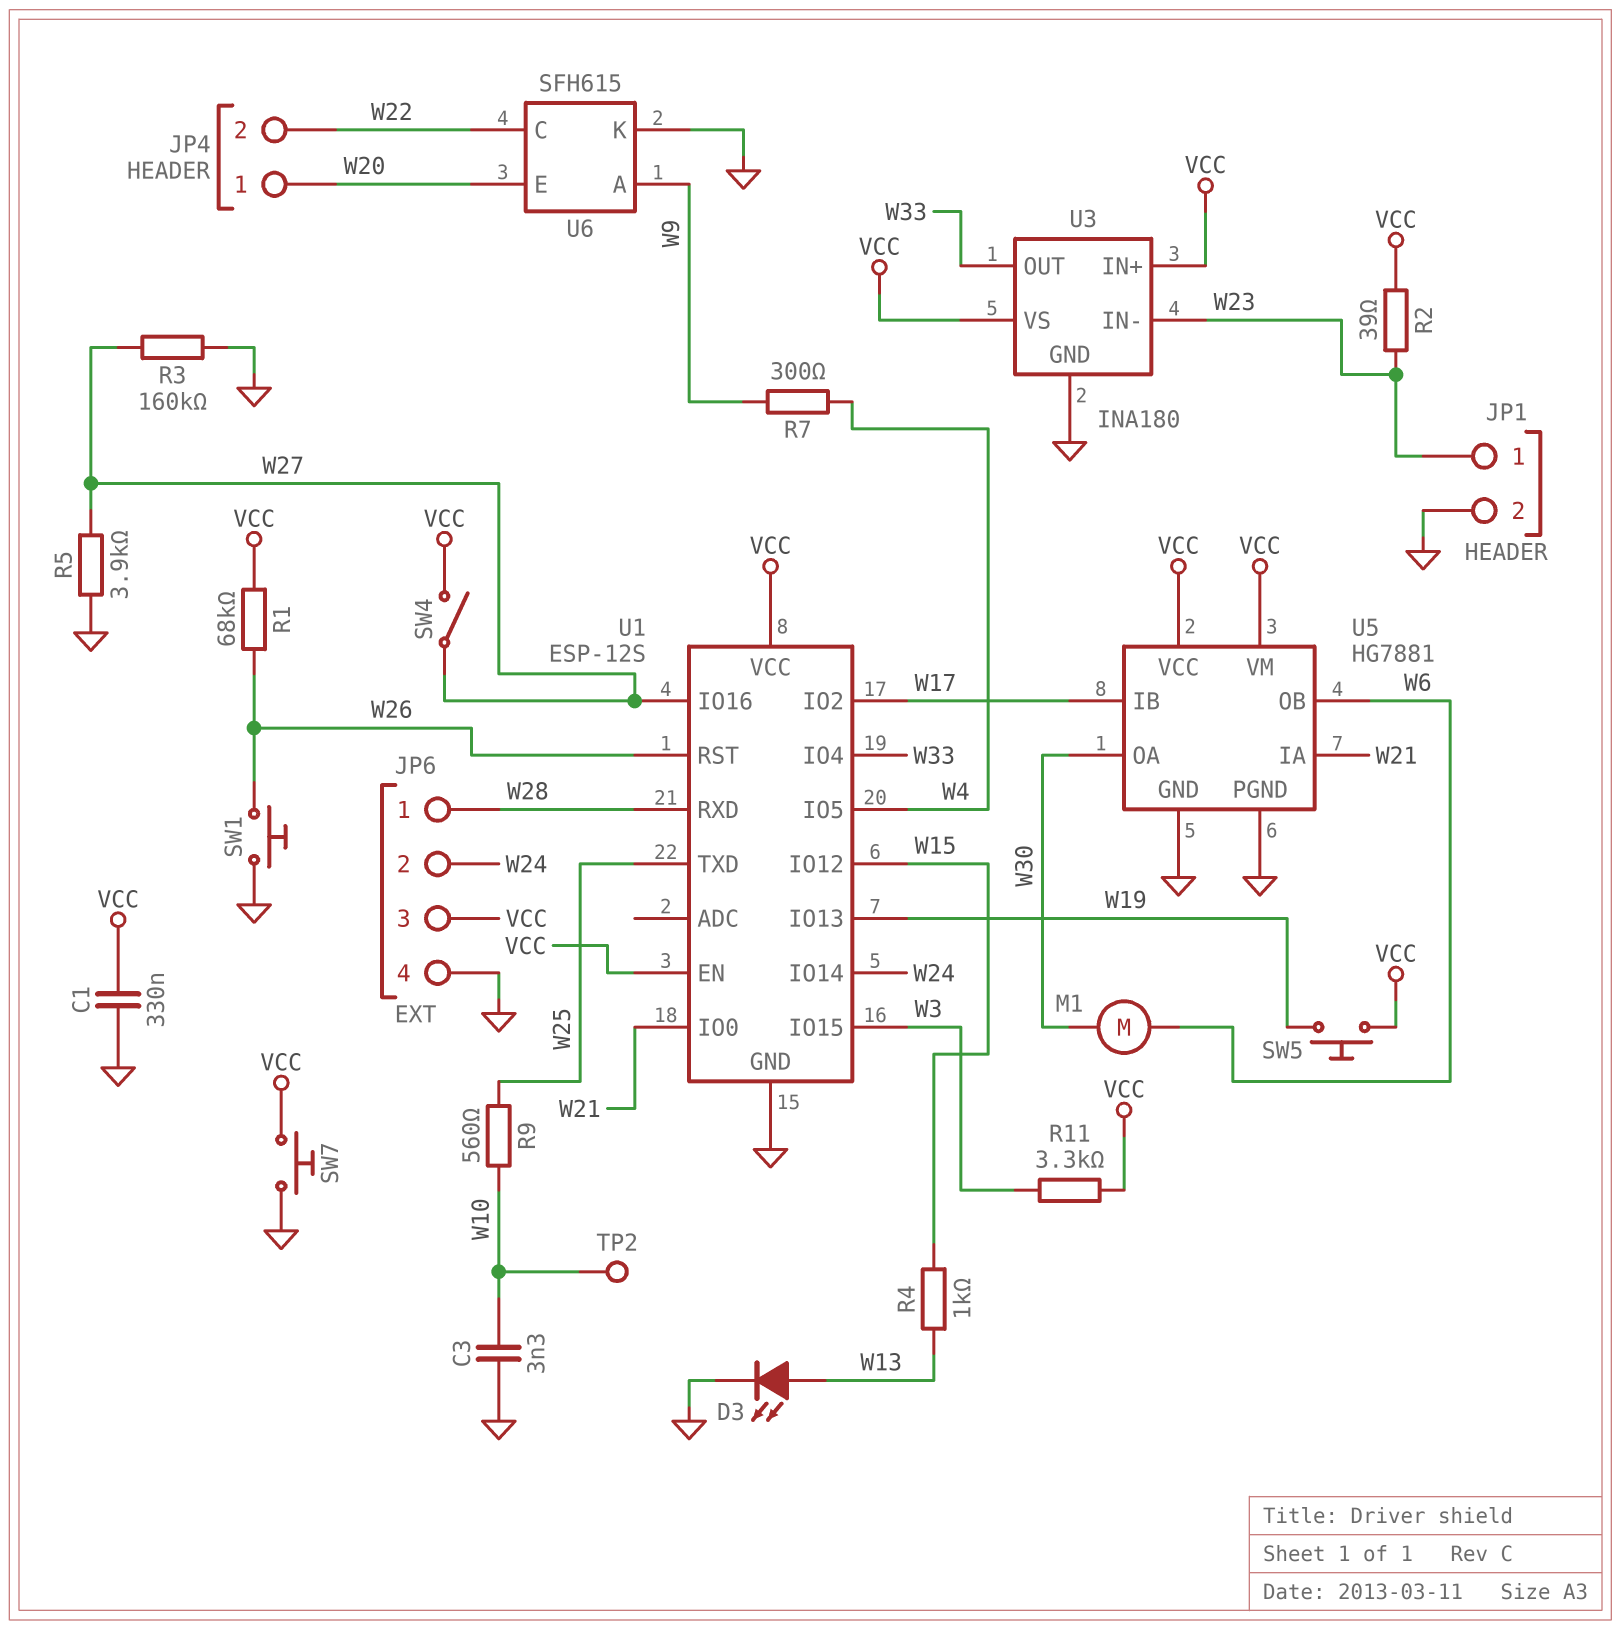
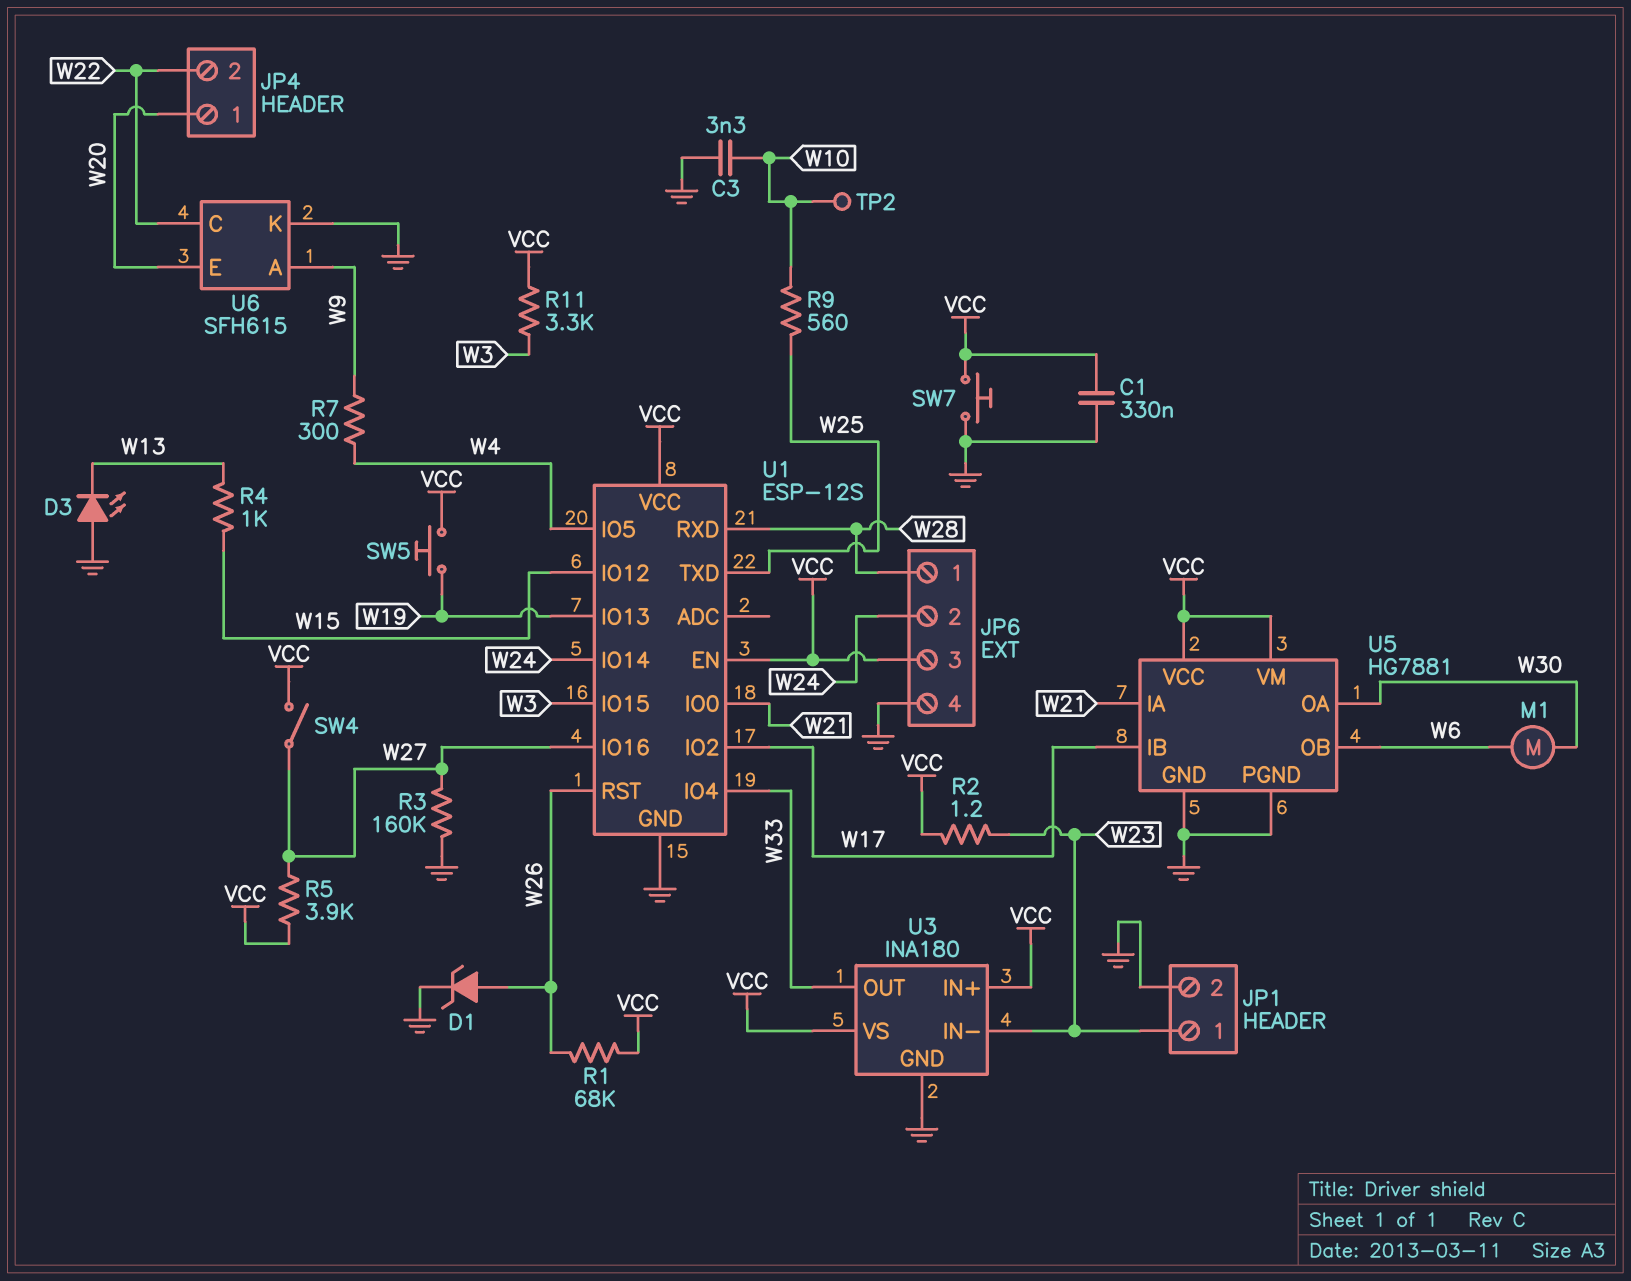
D1: none -> zener (A W26, K GND)
D3: LED (A W13, K GND) -> LED (A GND, K W13)
R2: 39 (VCC, W23) -> 1.2 (VCC, W23)
R5: 3.9k (GND, W27) -> 3.9k (VCC, W27)
SW1: button (GND, W26) -> none

